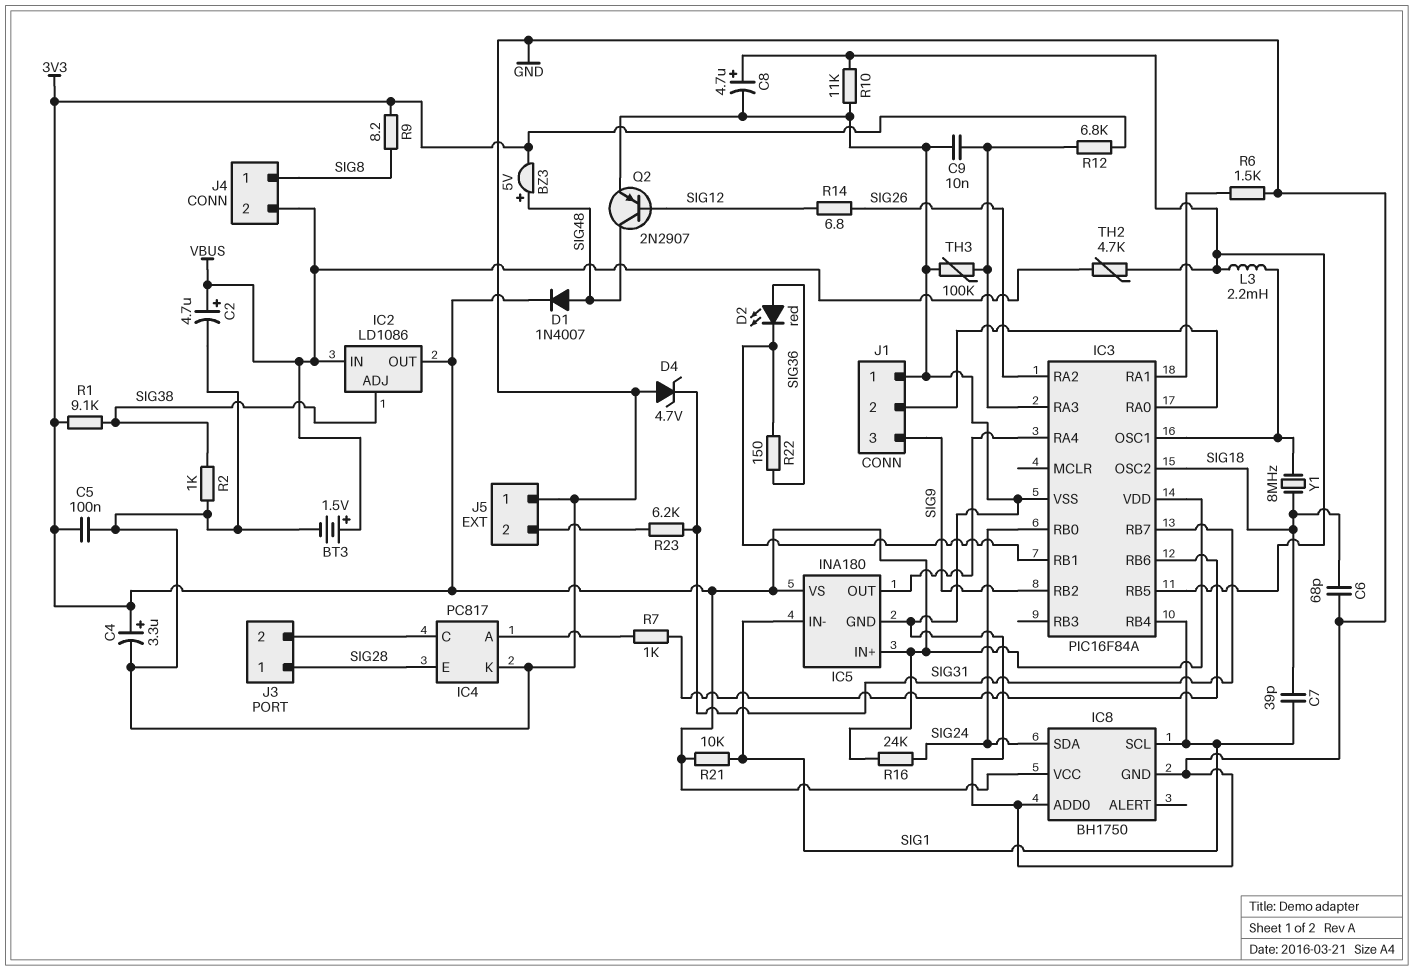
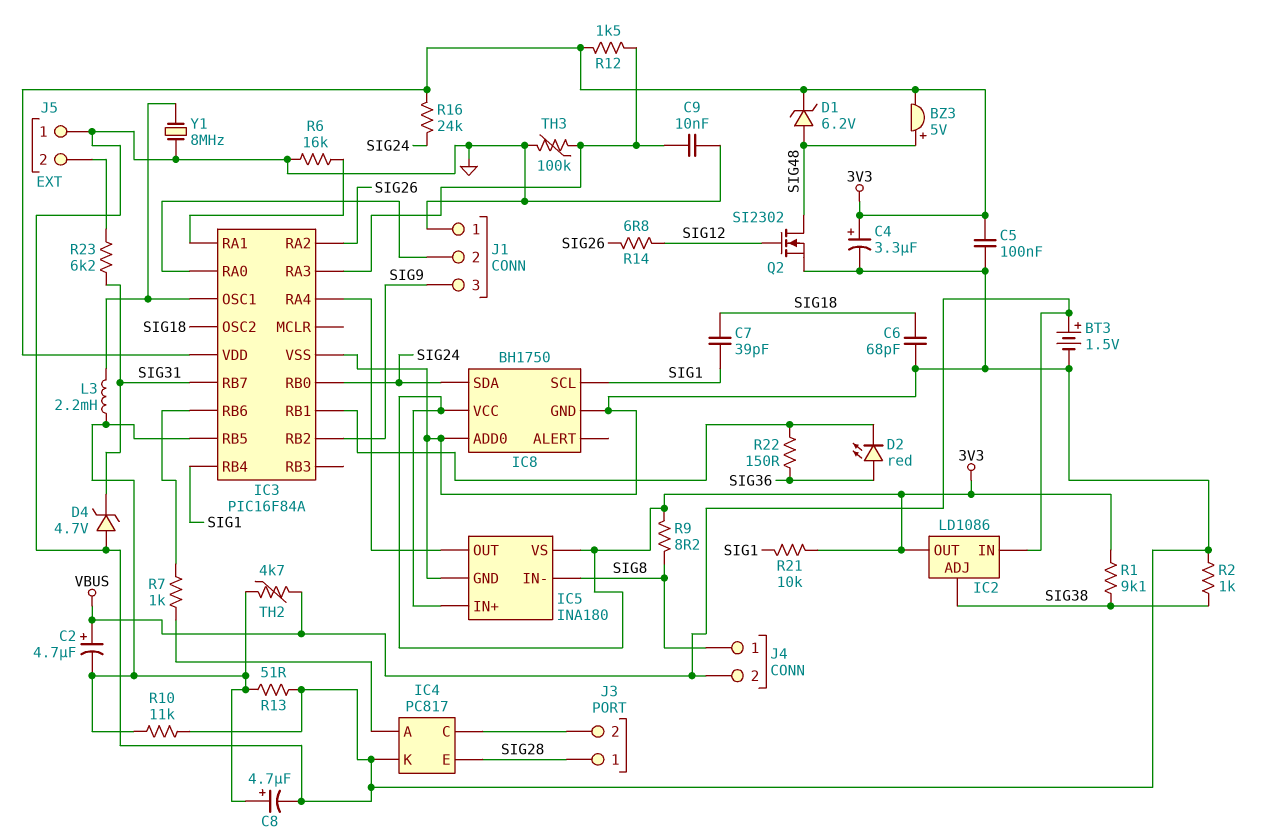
C2: 4.7uF (plus VBUS, minus GND) -> 4.7uF (plus VBUS, minus IC3/RB5)
D1: diode 1N4007 (A SIG48, K 3V3) -> zener 6.2V (A SIG48, K 3V3)
IC5 pin IN-: SIG1 -> SIG8
Q2: PNP 2N2907 (B SIG12, C SIG48, E GND) -> NMOS SI2302 (G SIG12, D SIG48, S GND)
R6: 1.5k (GND, IC3/RA1) -> 16k (GND, IC3/RA1)
R12: 6.8k (3V3, IC3/RA3) -> 1.5k (3V3, IC3/RA3)
R13: none -> 51 (GND, IC3/RB5)
Y1: 8MHz (IC3/OSC1, SIG18) -> 8MHz (GND, IC3/OSC1)

